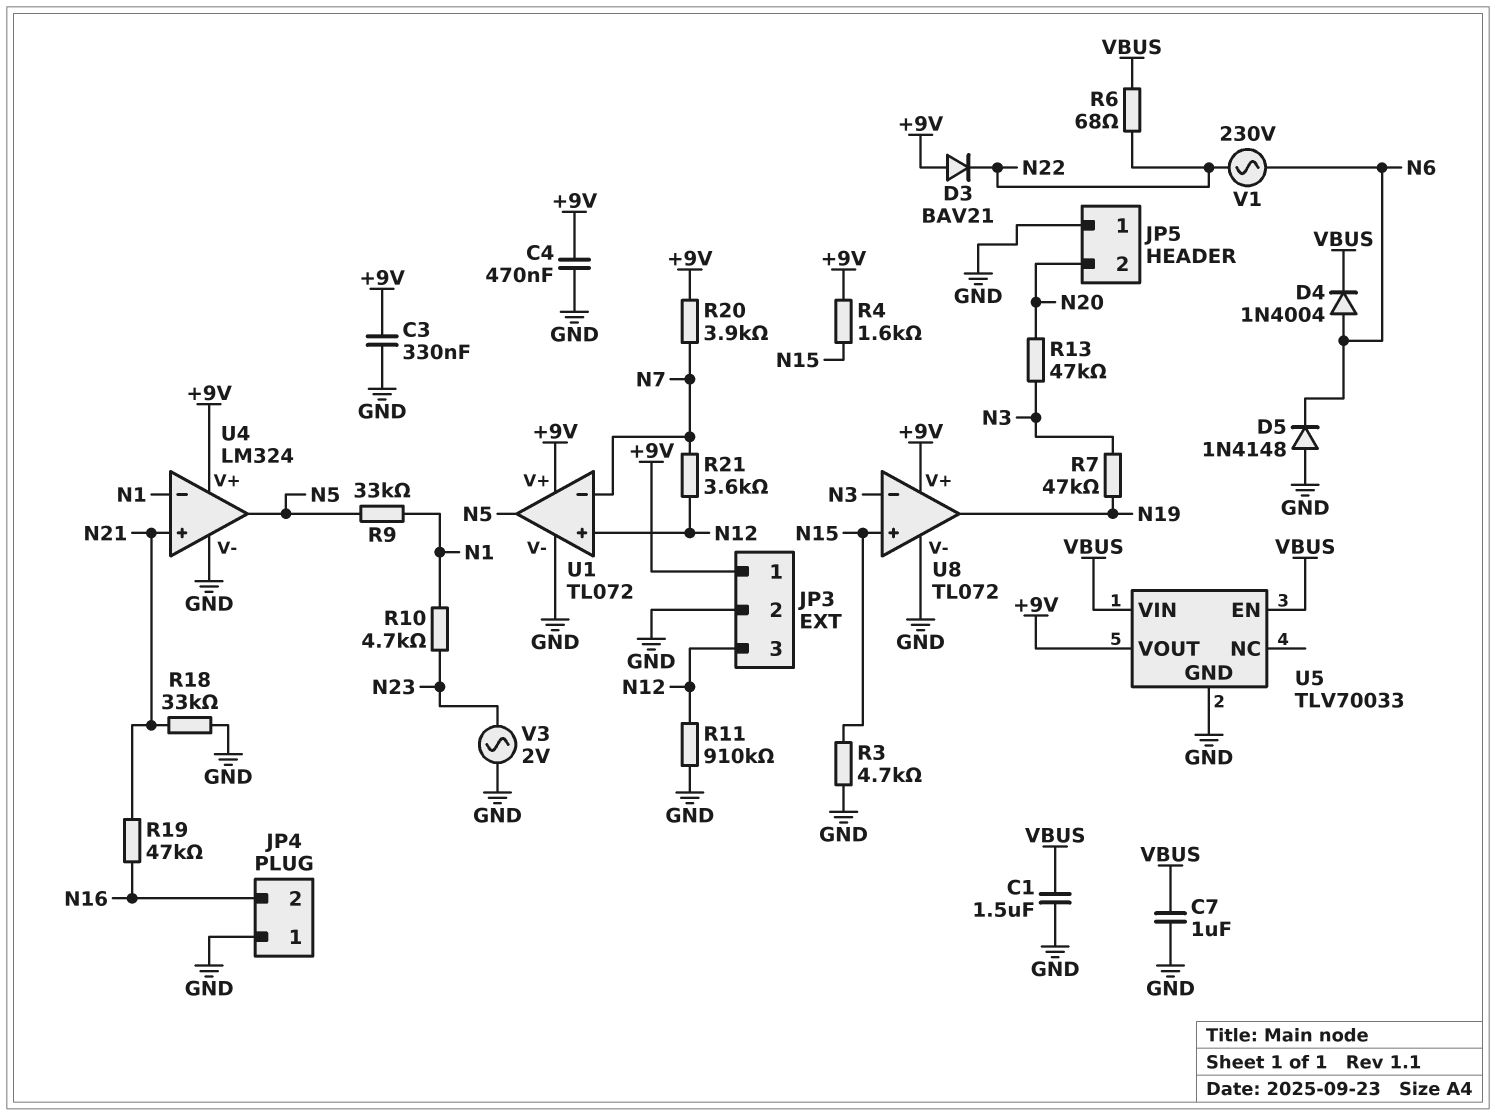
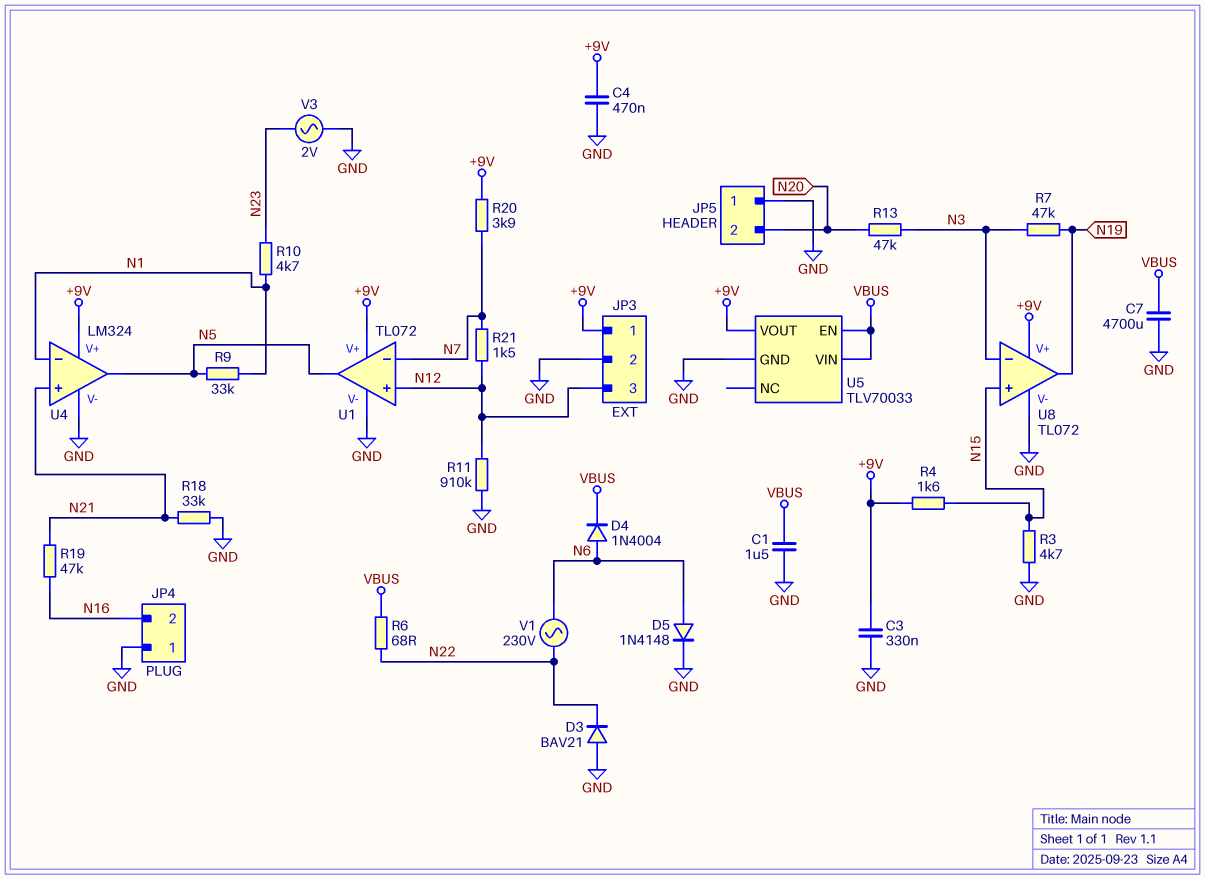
C7: 1uF (GND, VBUS) -> 4700uF (GND, VBUS)
D3: diode BAV21 (A +9V, K N22) -> diode BAV21 (A GND, K N22)
D5: diode 1N4148 (A GND, K N6) -> diode 1N4148 (A N6, K GND)
R21: 3.6k (N7, N12) -> 1.5k (N7, N12)

